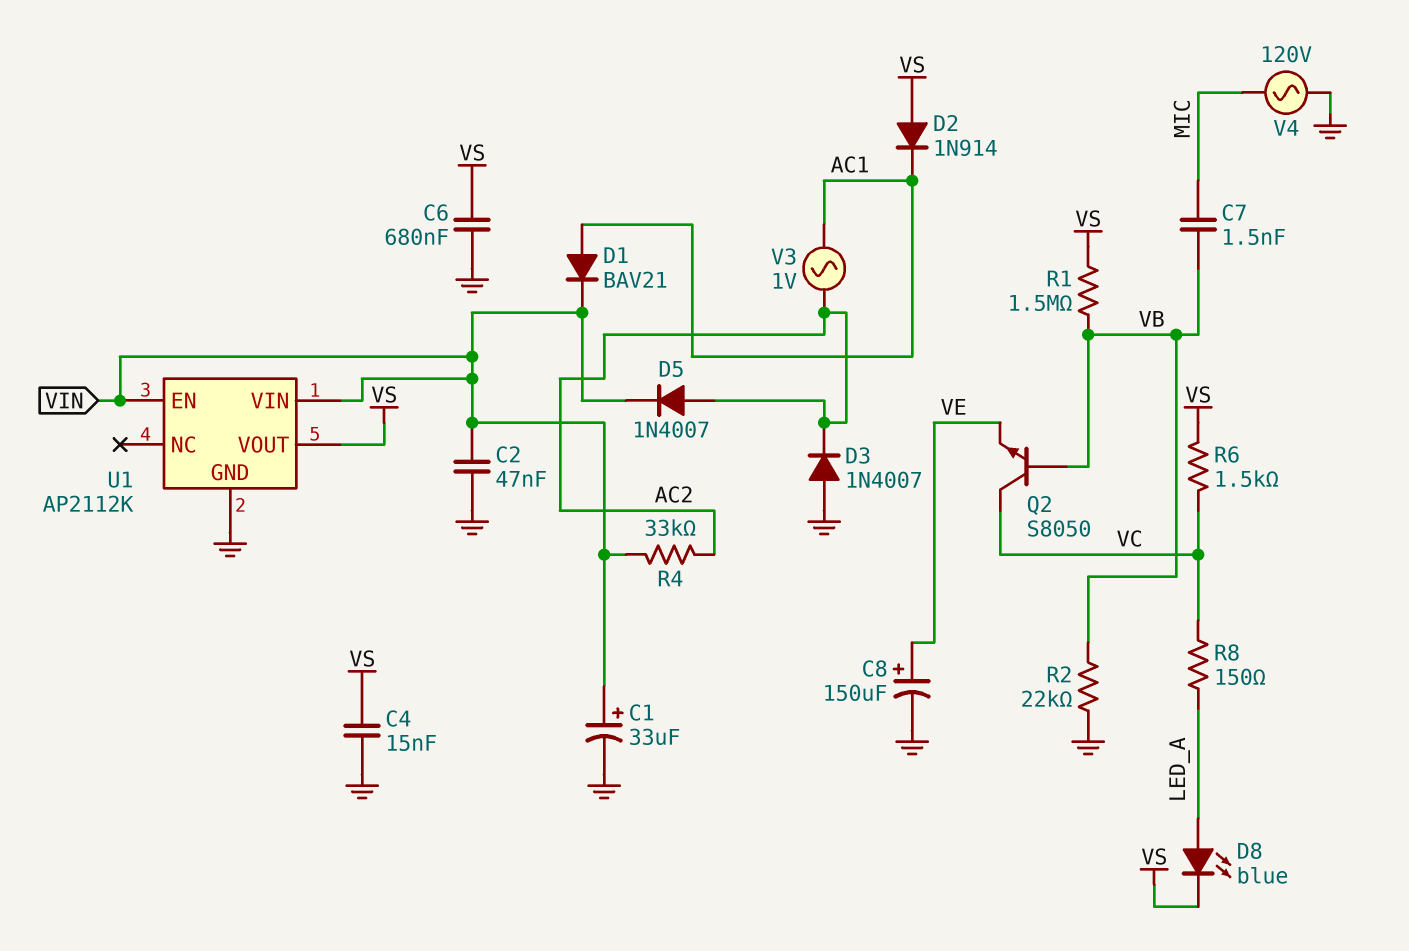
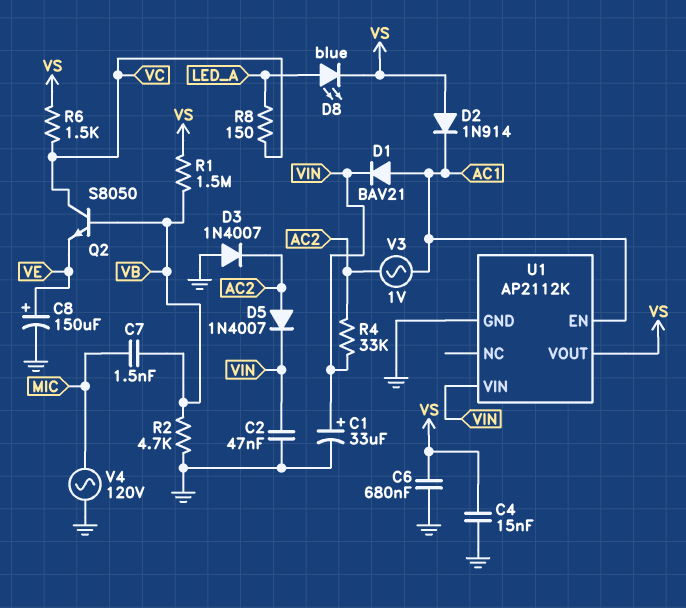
R2: 22k (GND, VB) -> 4.7k (GND, VB)
U1 pin EN: VIN -> AC1

